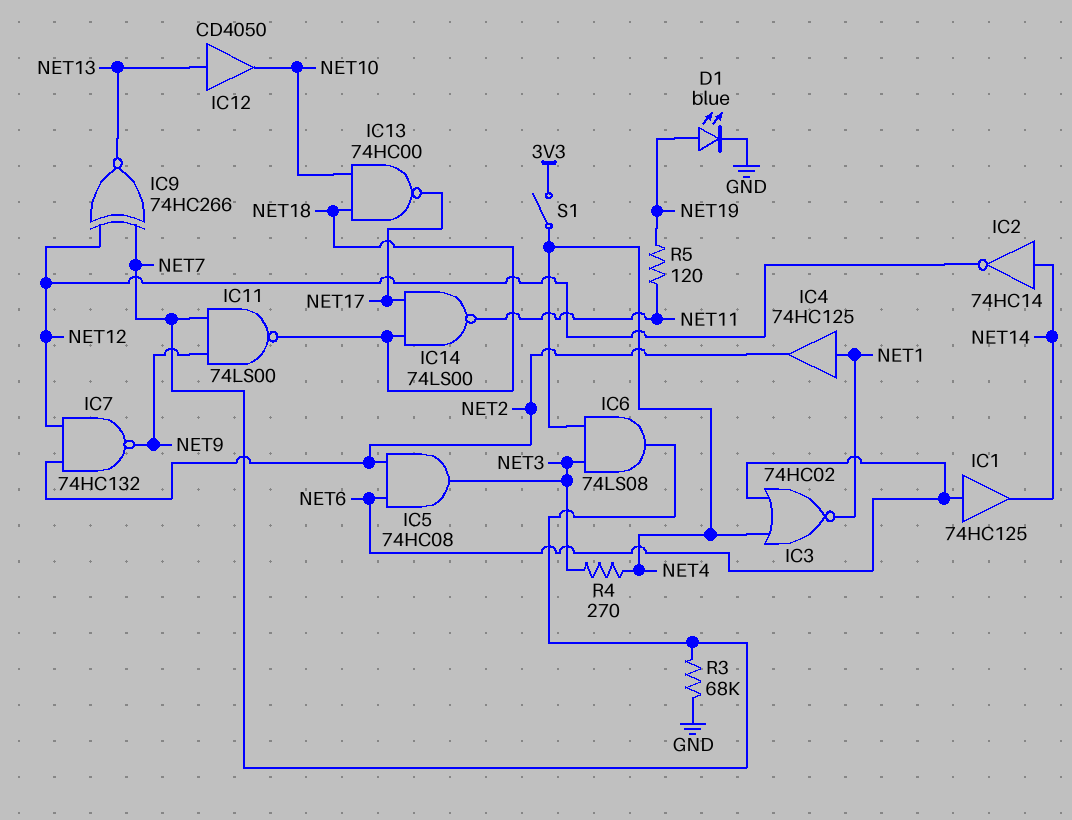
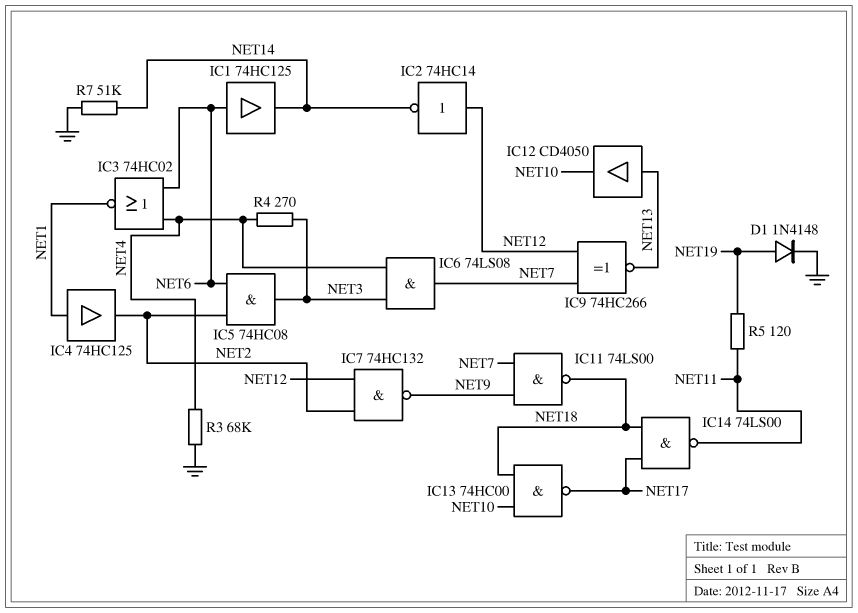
D1: LED blue (A NET19, K GND) -> diode 1N4148 (A NET19, K GND)
IC2: NOT 74HC14 (in NET14, out NET12) -> NOT 74HC14 (in NET12, out NET14)
R3: 68k (GND, NET7) -> 68k (GND, NET4)
R7: none -> 51k (GND, NET14)
S1: switch (3V3, NET4) -> none

